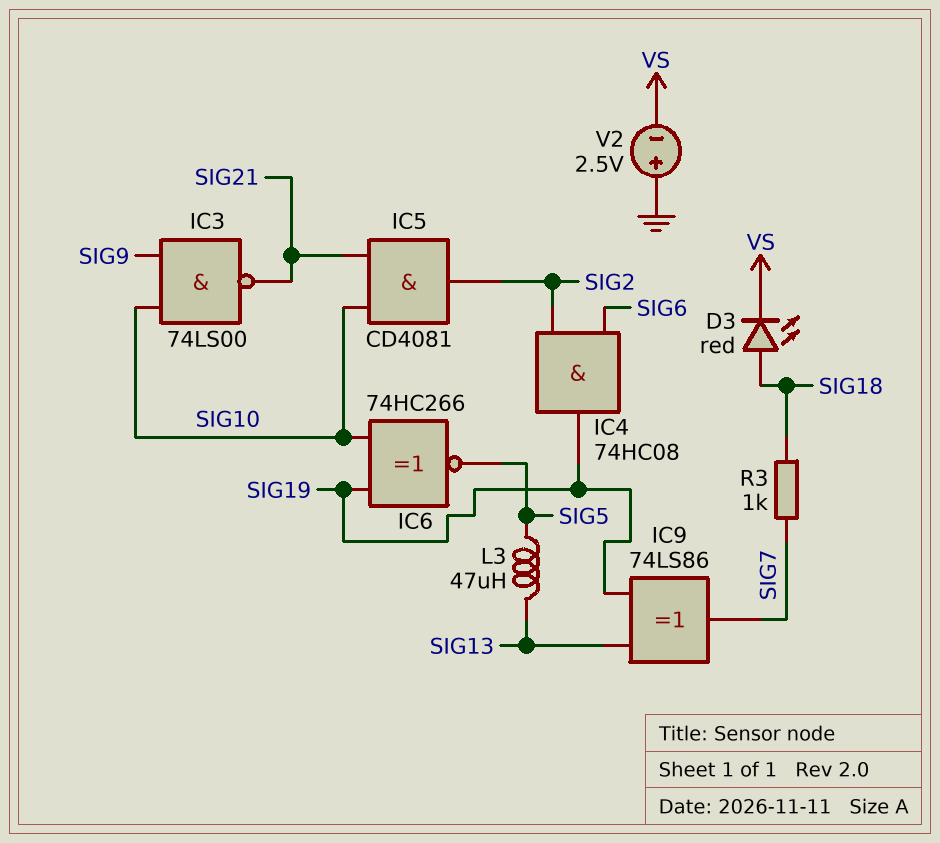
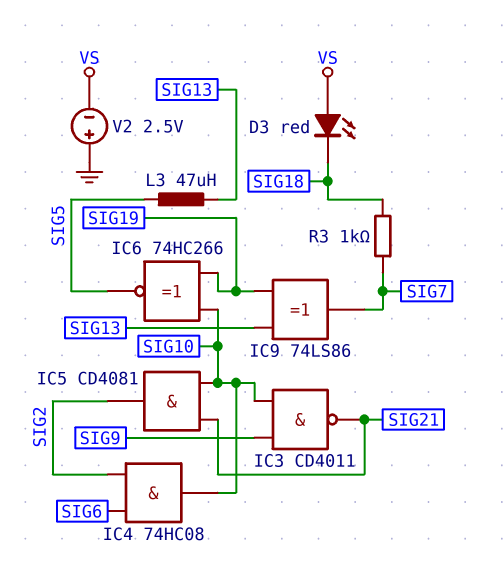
D3: LED red (A SIG18, K VS) -> LED red (A VS, K SIG18)
IC3: NAND 74LS00 (in SIG9, in SIG10, out SIG21) -> NAND CD4011 (in SIG9, in SIG10, out SIG21)
IC4: AND 74HC08 (in SIG2, in SIG6, out SIG19) -> AND 74HC08 (in SIG2, in SIG6, out SIG10)

